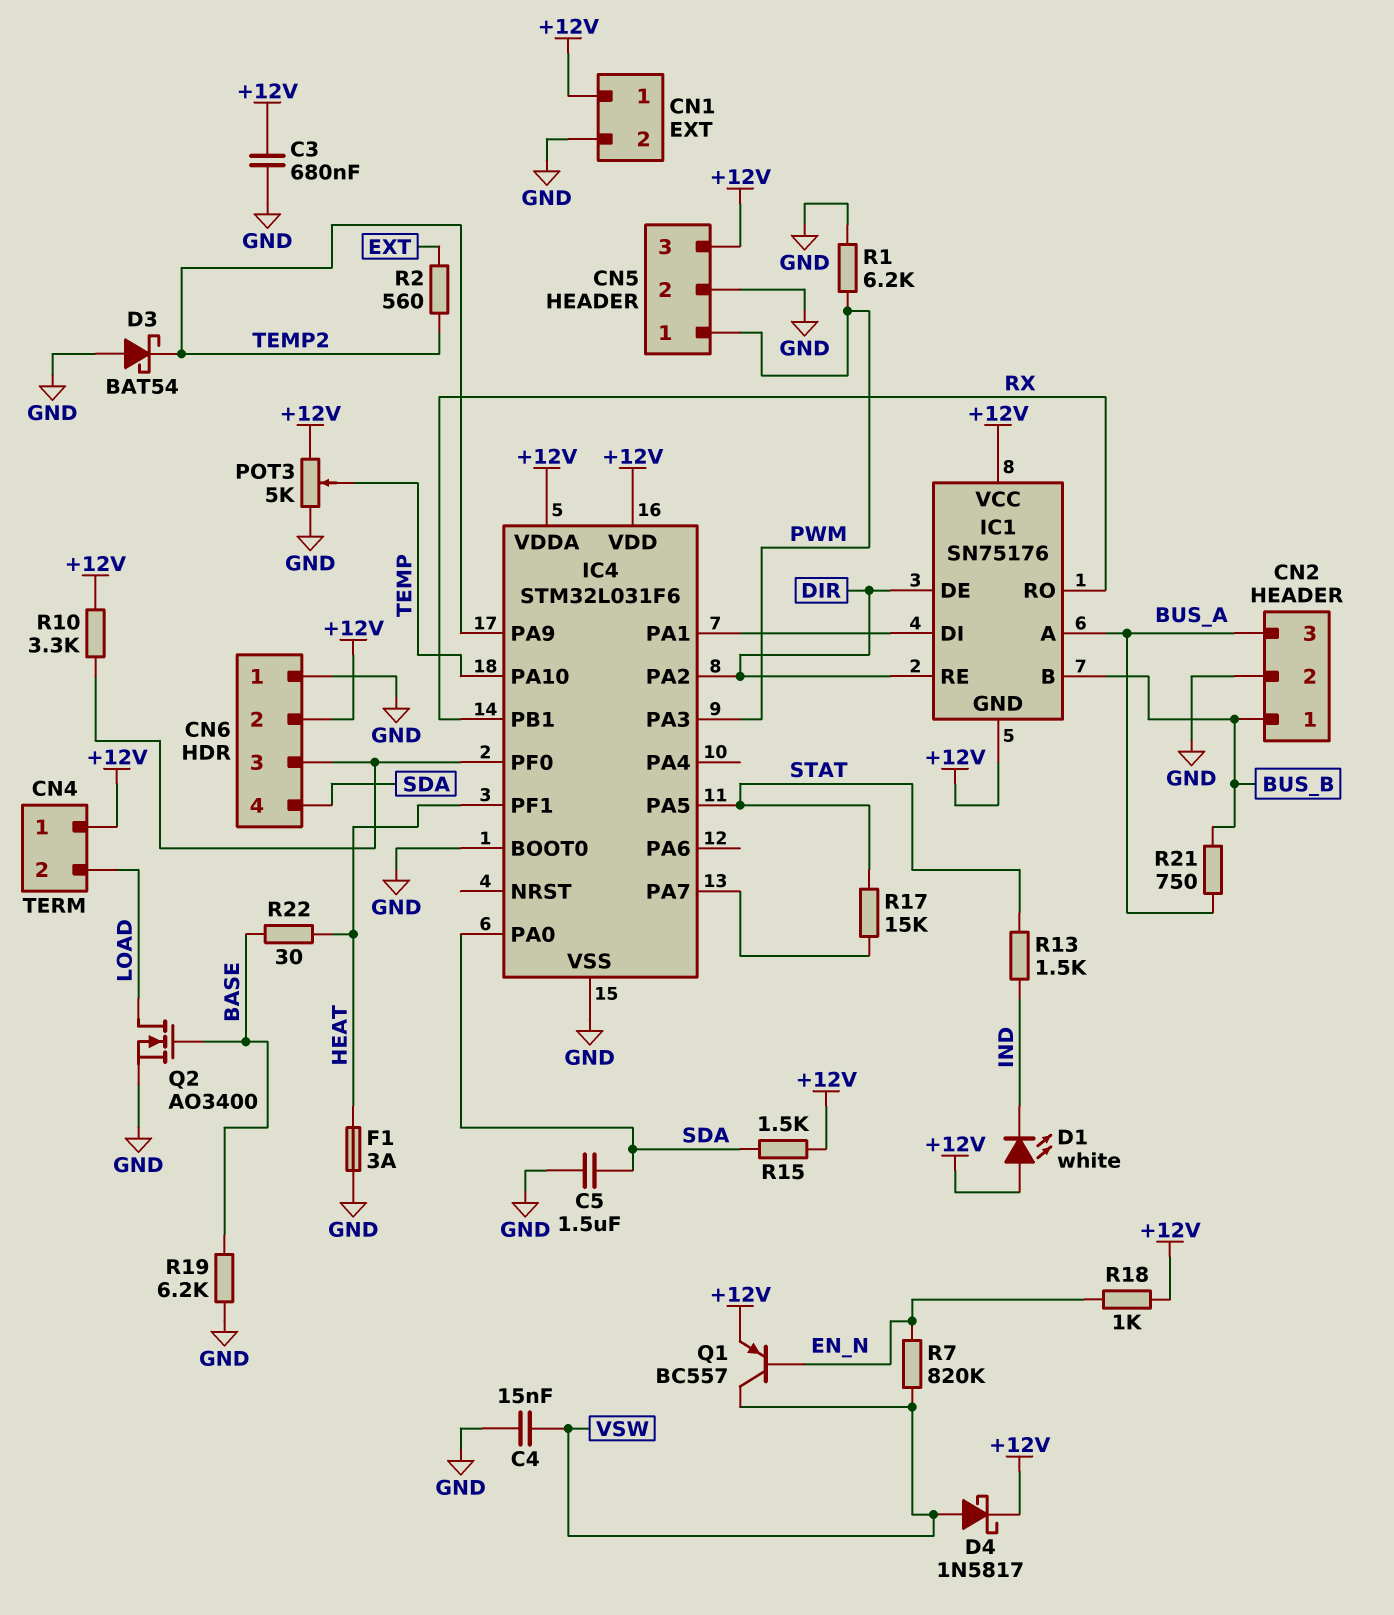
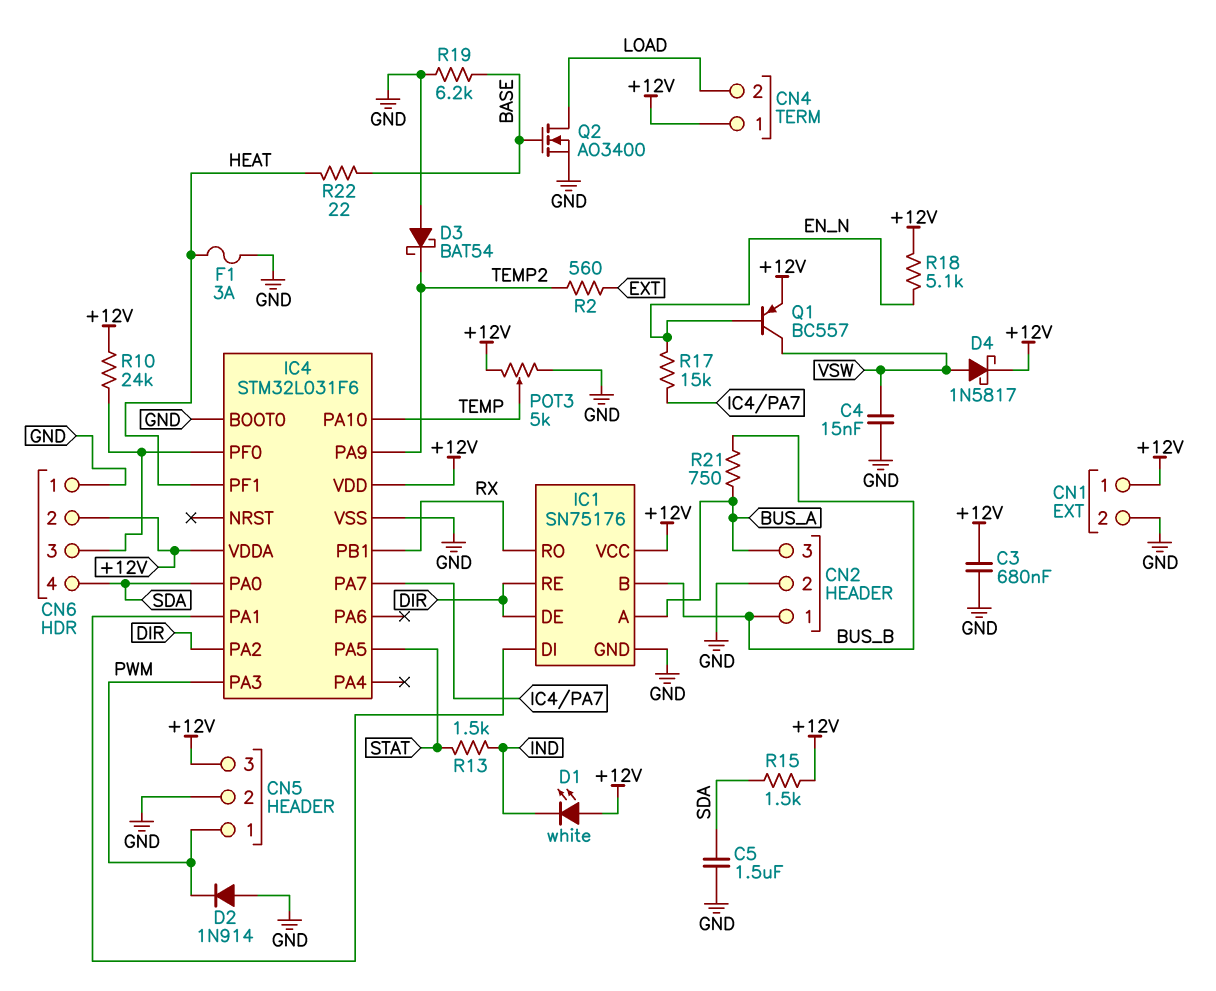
D2: none -> diode 1N914 (A GND, K PWM)
IC1 pin GND: +12V -> GND
R1: 6.2k (GND, PWM) -> none
R7: 820k (EN_N, VSW) -> none
R10: 3.3k (+12V, CN6/3) -> 24k (+12V, CN6/3)
R17: 15k (IC4/PA7, STAT) -> 15k (EN_N, IC4/PA7)
R18: 1k (+12V, EN_N) -> 5.1k (+12V, EN_N)
R22: 30 (BASE, HEAT) -> 22 (BASE, HEAT)

